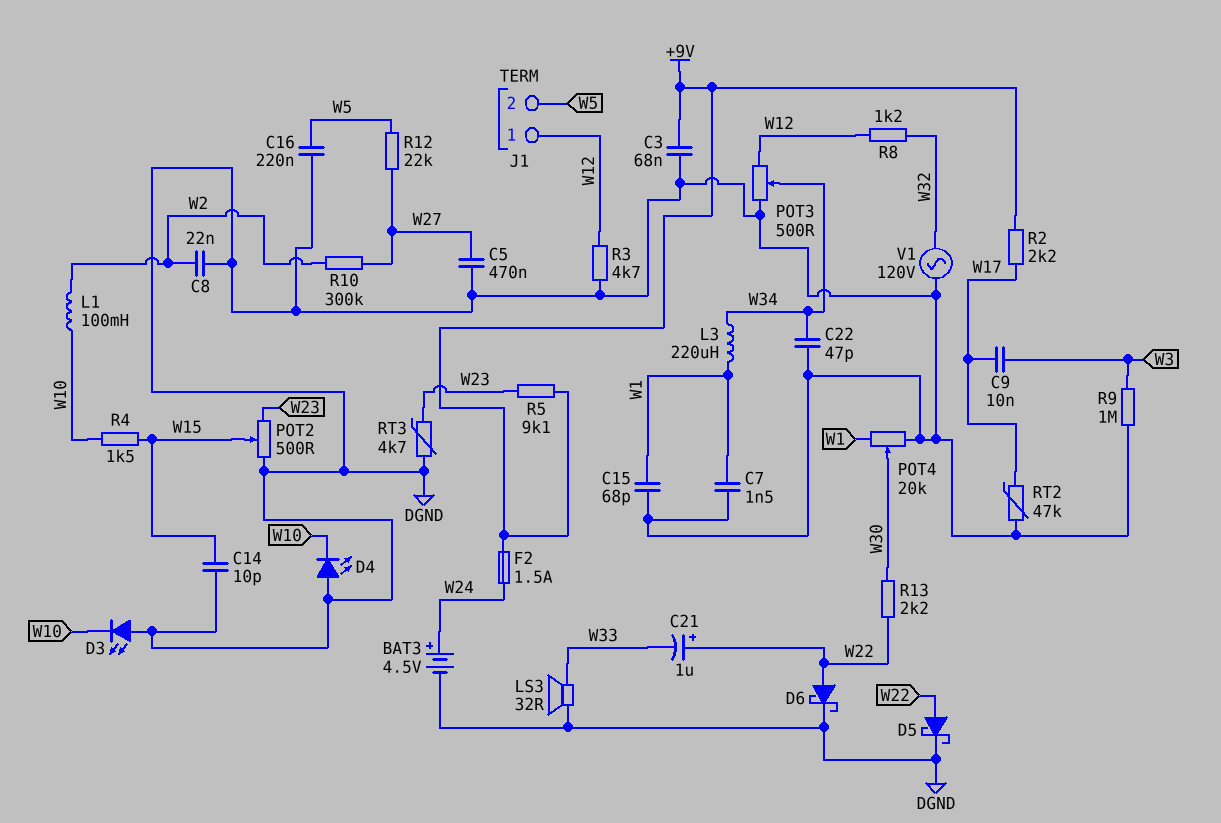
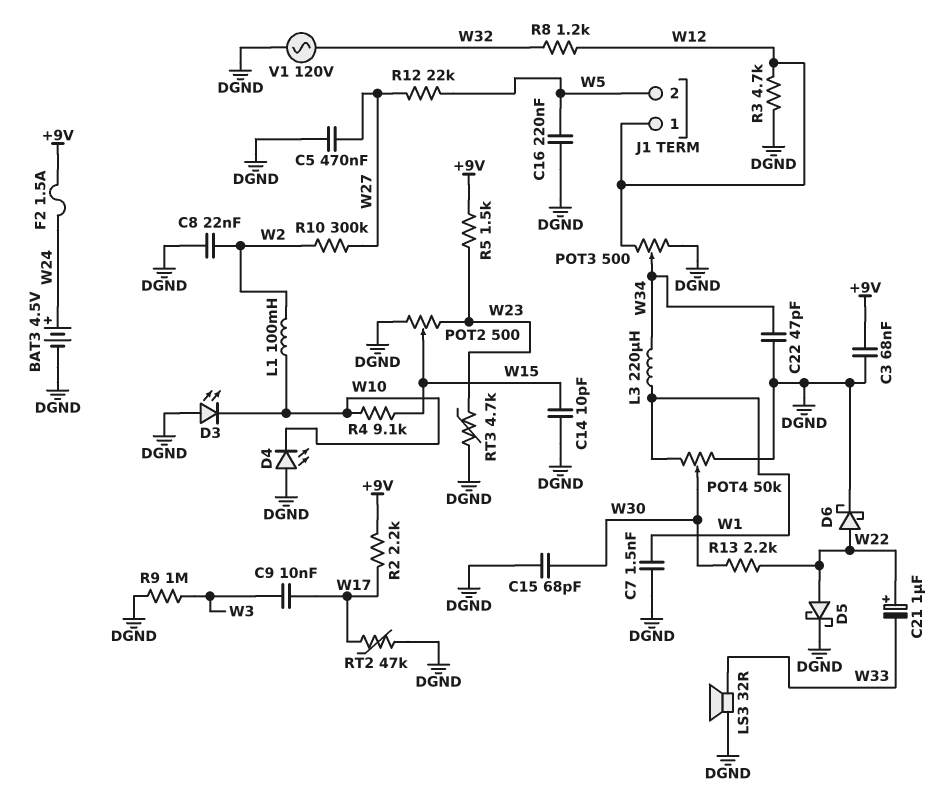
C15: 68pF (DGND, W1) -> 68pF (DGND, W30)
POT4: 20k (DGND, W1, wiper W30) -> 50k (DGND, W1, wiper W30)
R4: 1.5k (W10, W15) -> 9.1k (W10, W15)
R5: 9.1k (+9V, W23) -> 1.5k (+9V, W23)

